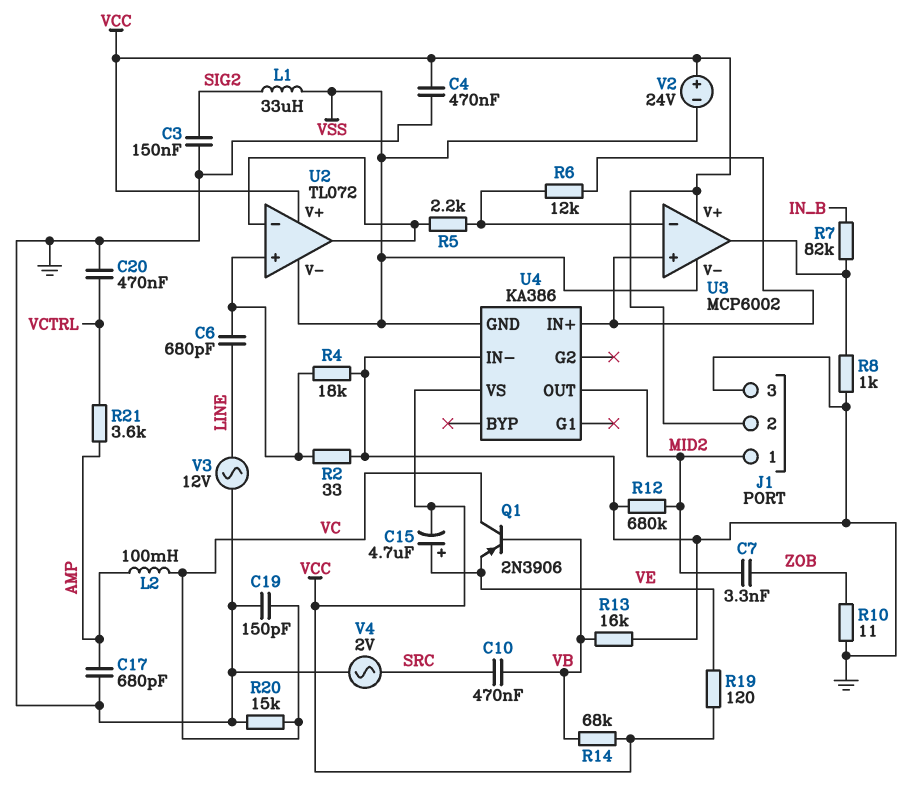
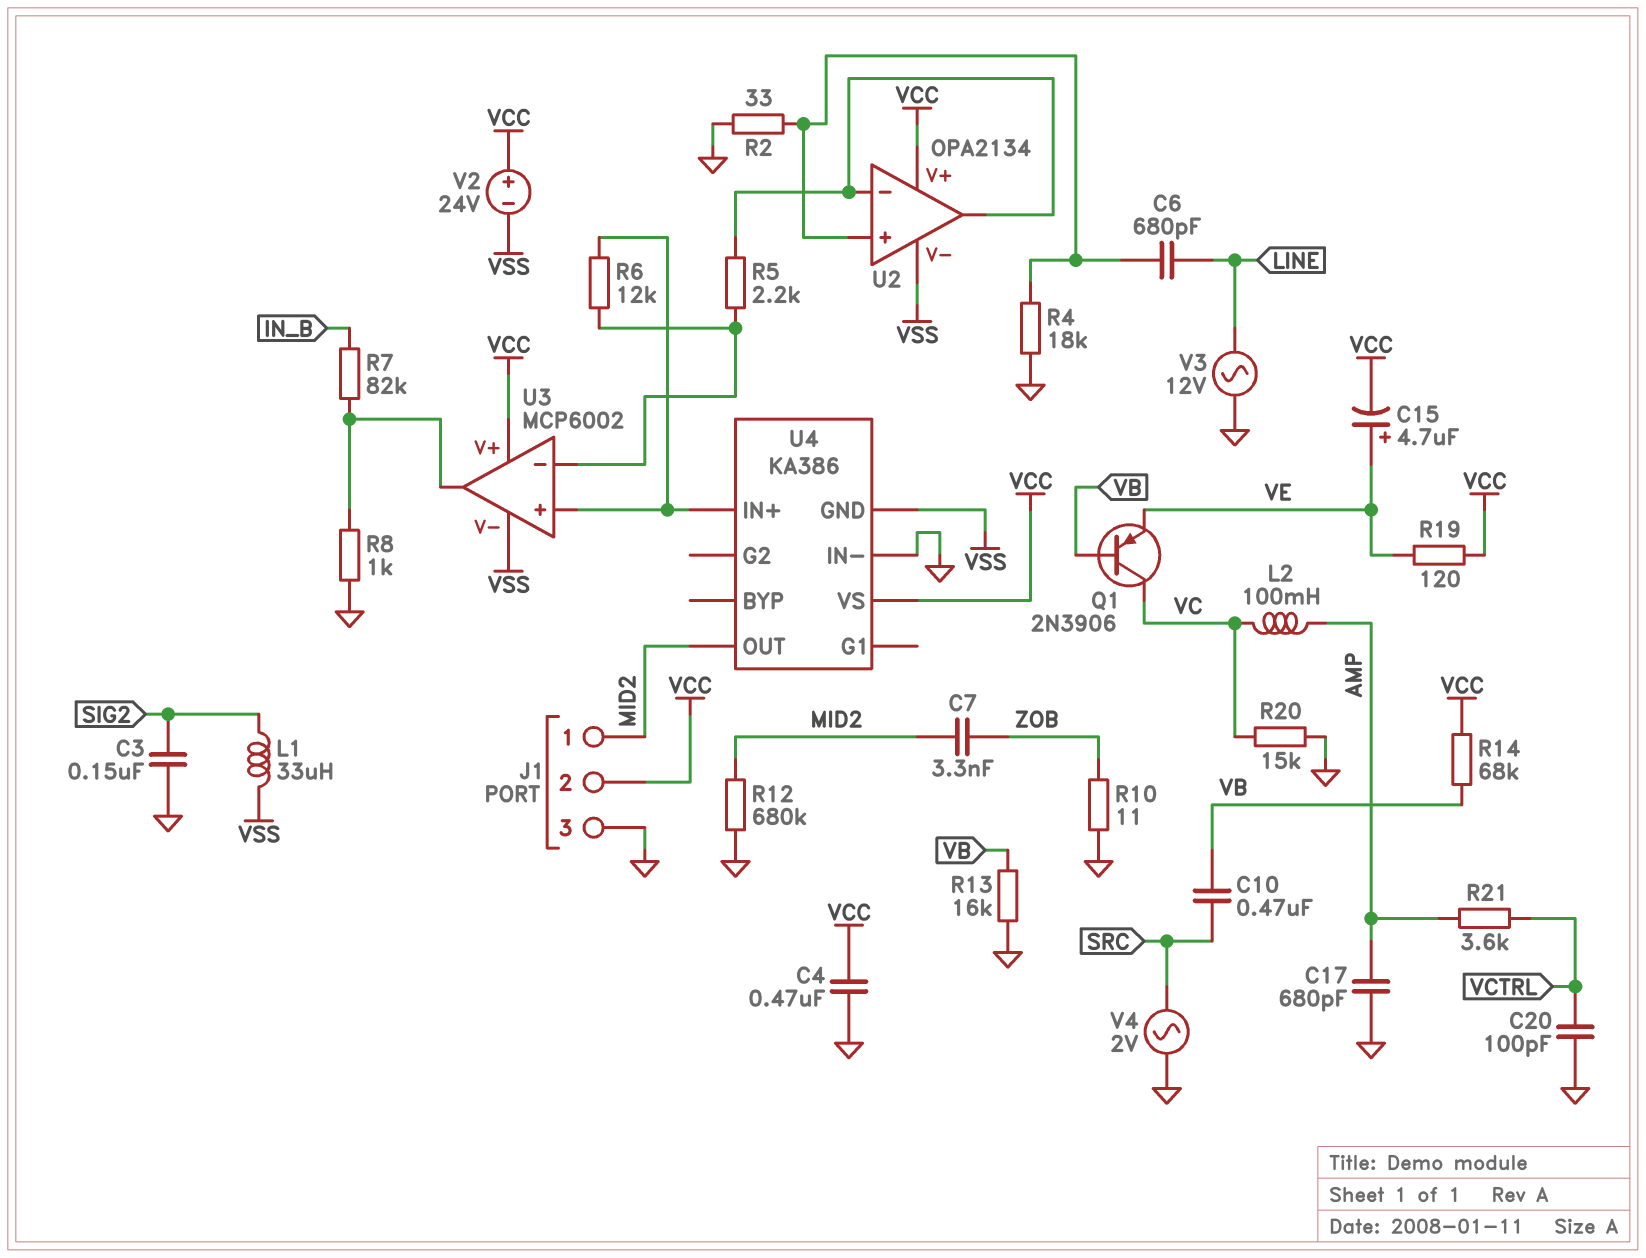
C19: 150pF (GND, VC) -> none
C20: 470nF (GND, VCTRL) -> 100pF (GND, VCTRL)
U2: TL072 -> OPA2134

